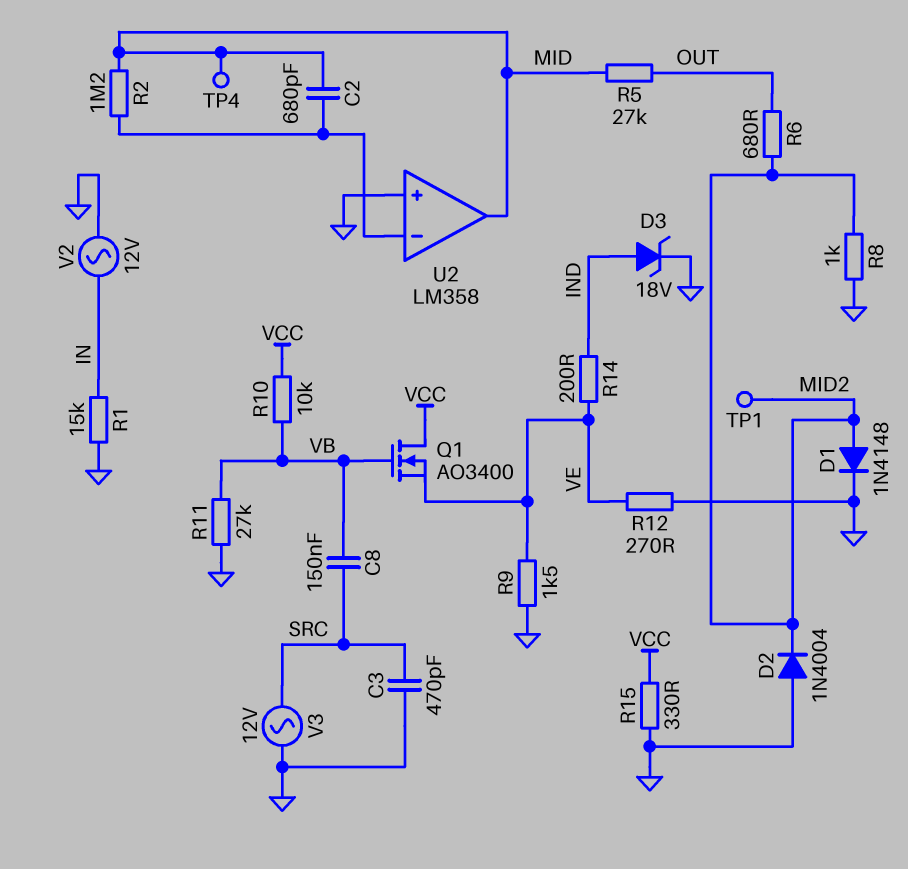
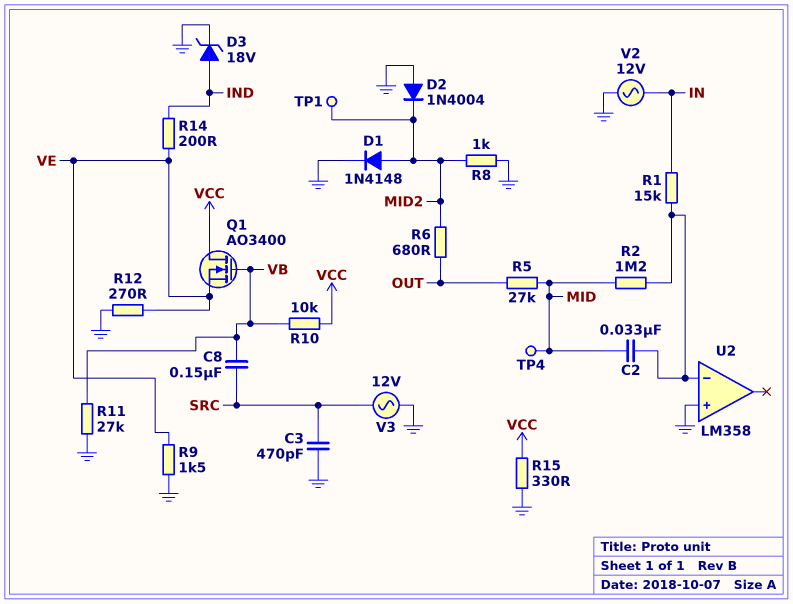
C2: 680pF (MID, U2/in-) -> 33nF (MID, U2/in-)
R1: 15k (GND, IN) -> 15k (IN, U2/in-)
U2 pin out: MID -> none

